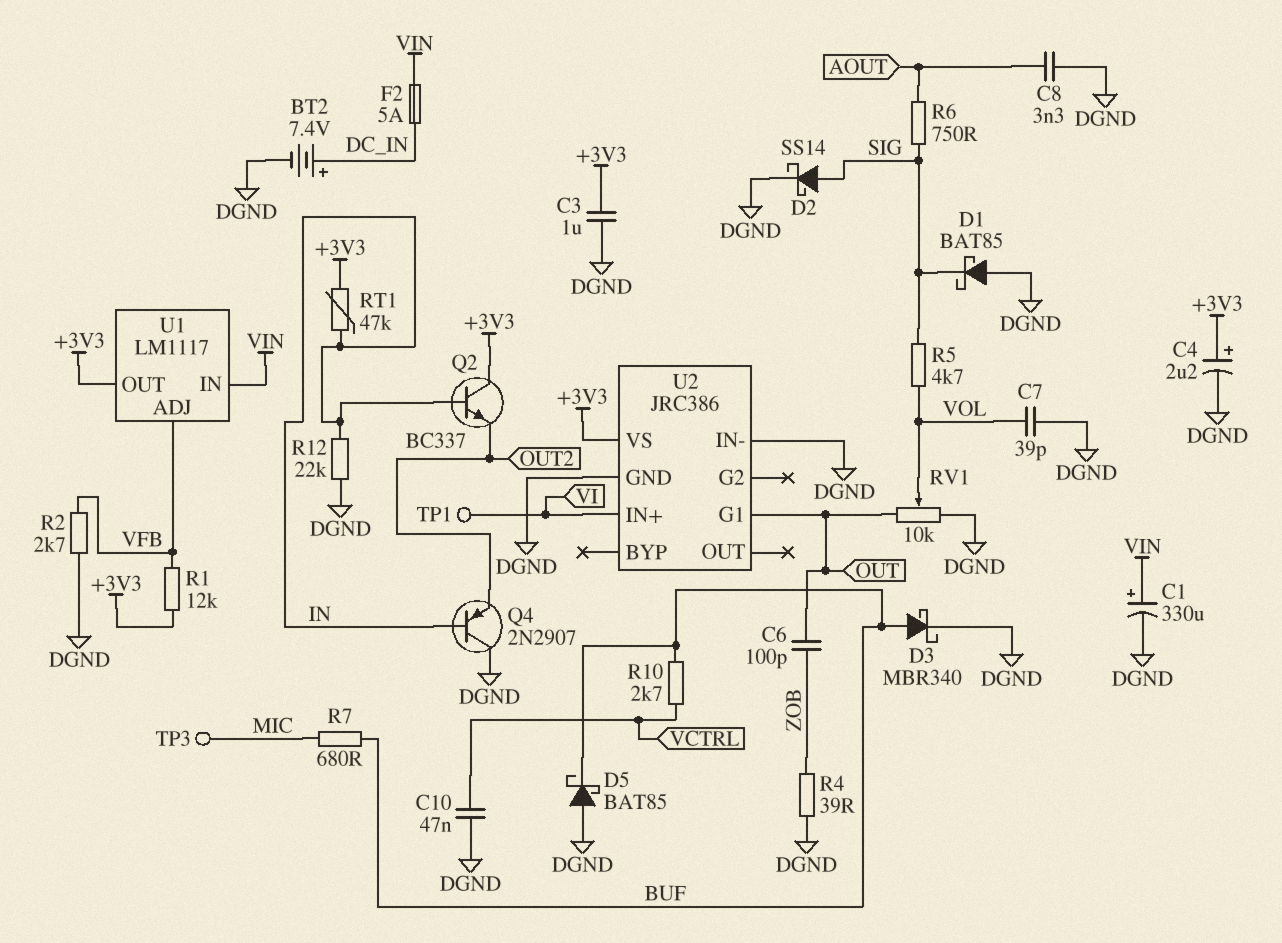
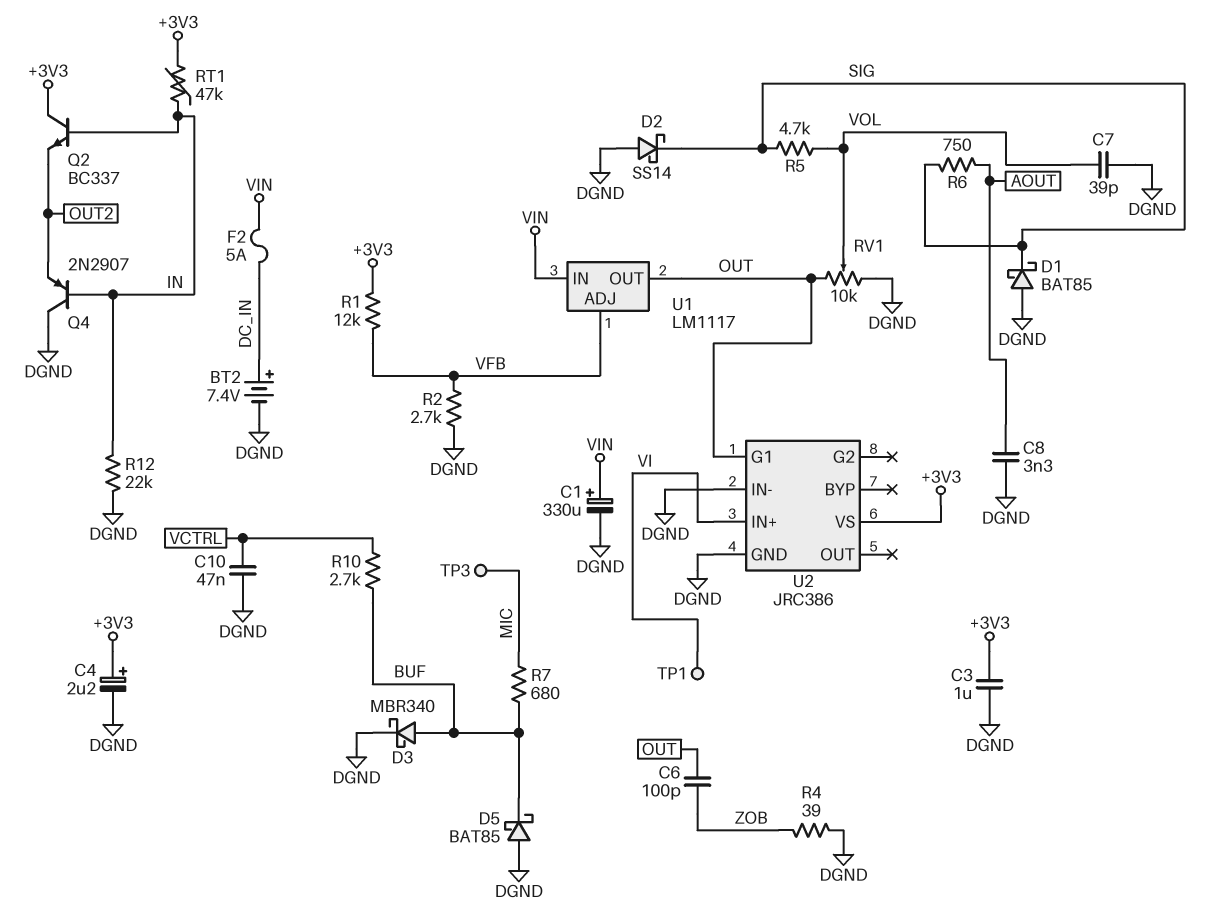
D2: schottky SS14 (A SIG, K DGND) -> schottky SS14 (A DGND, K SIG)
U1 pin OUT: +3V3 -> OUT

